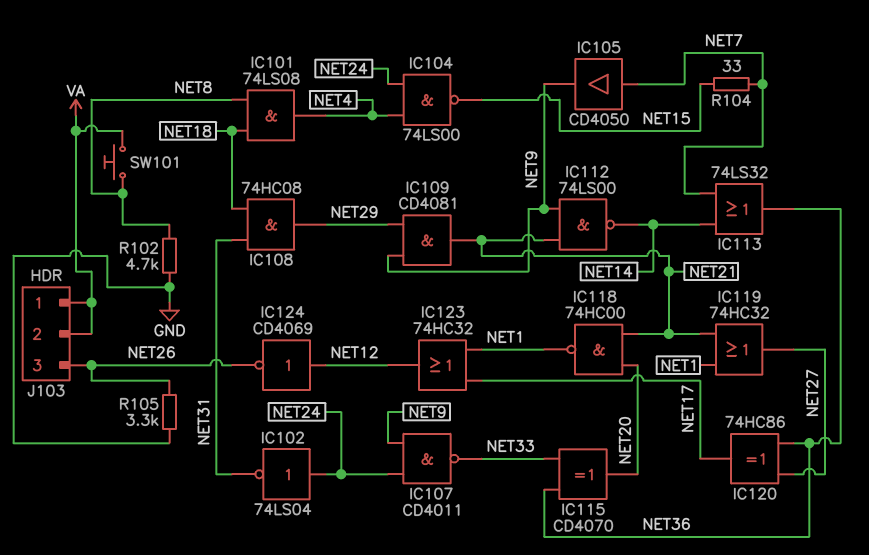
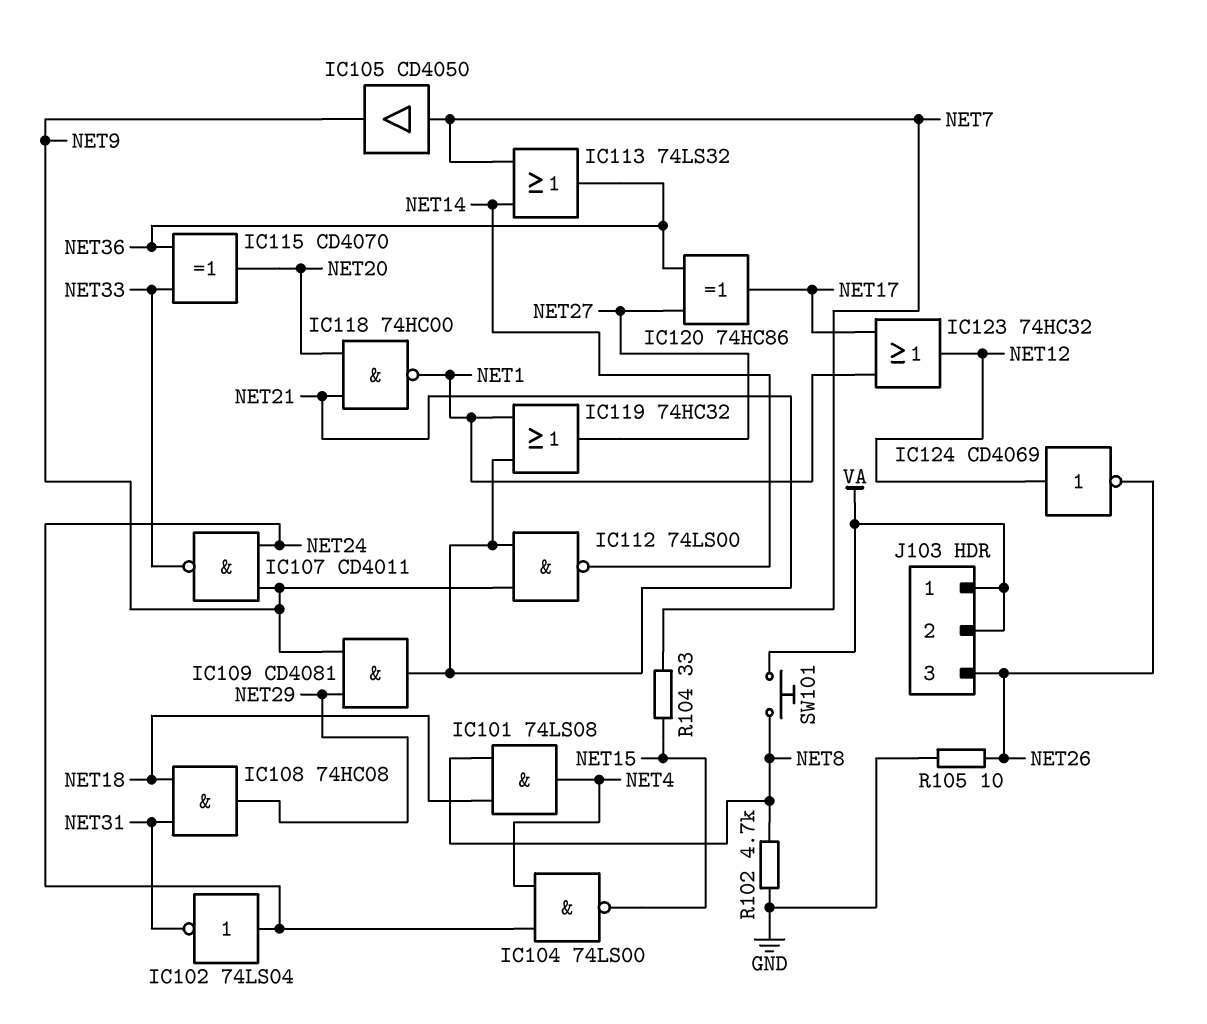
R105: 3.3k (GND, NET26) -> 10 (GND, NET26)

